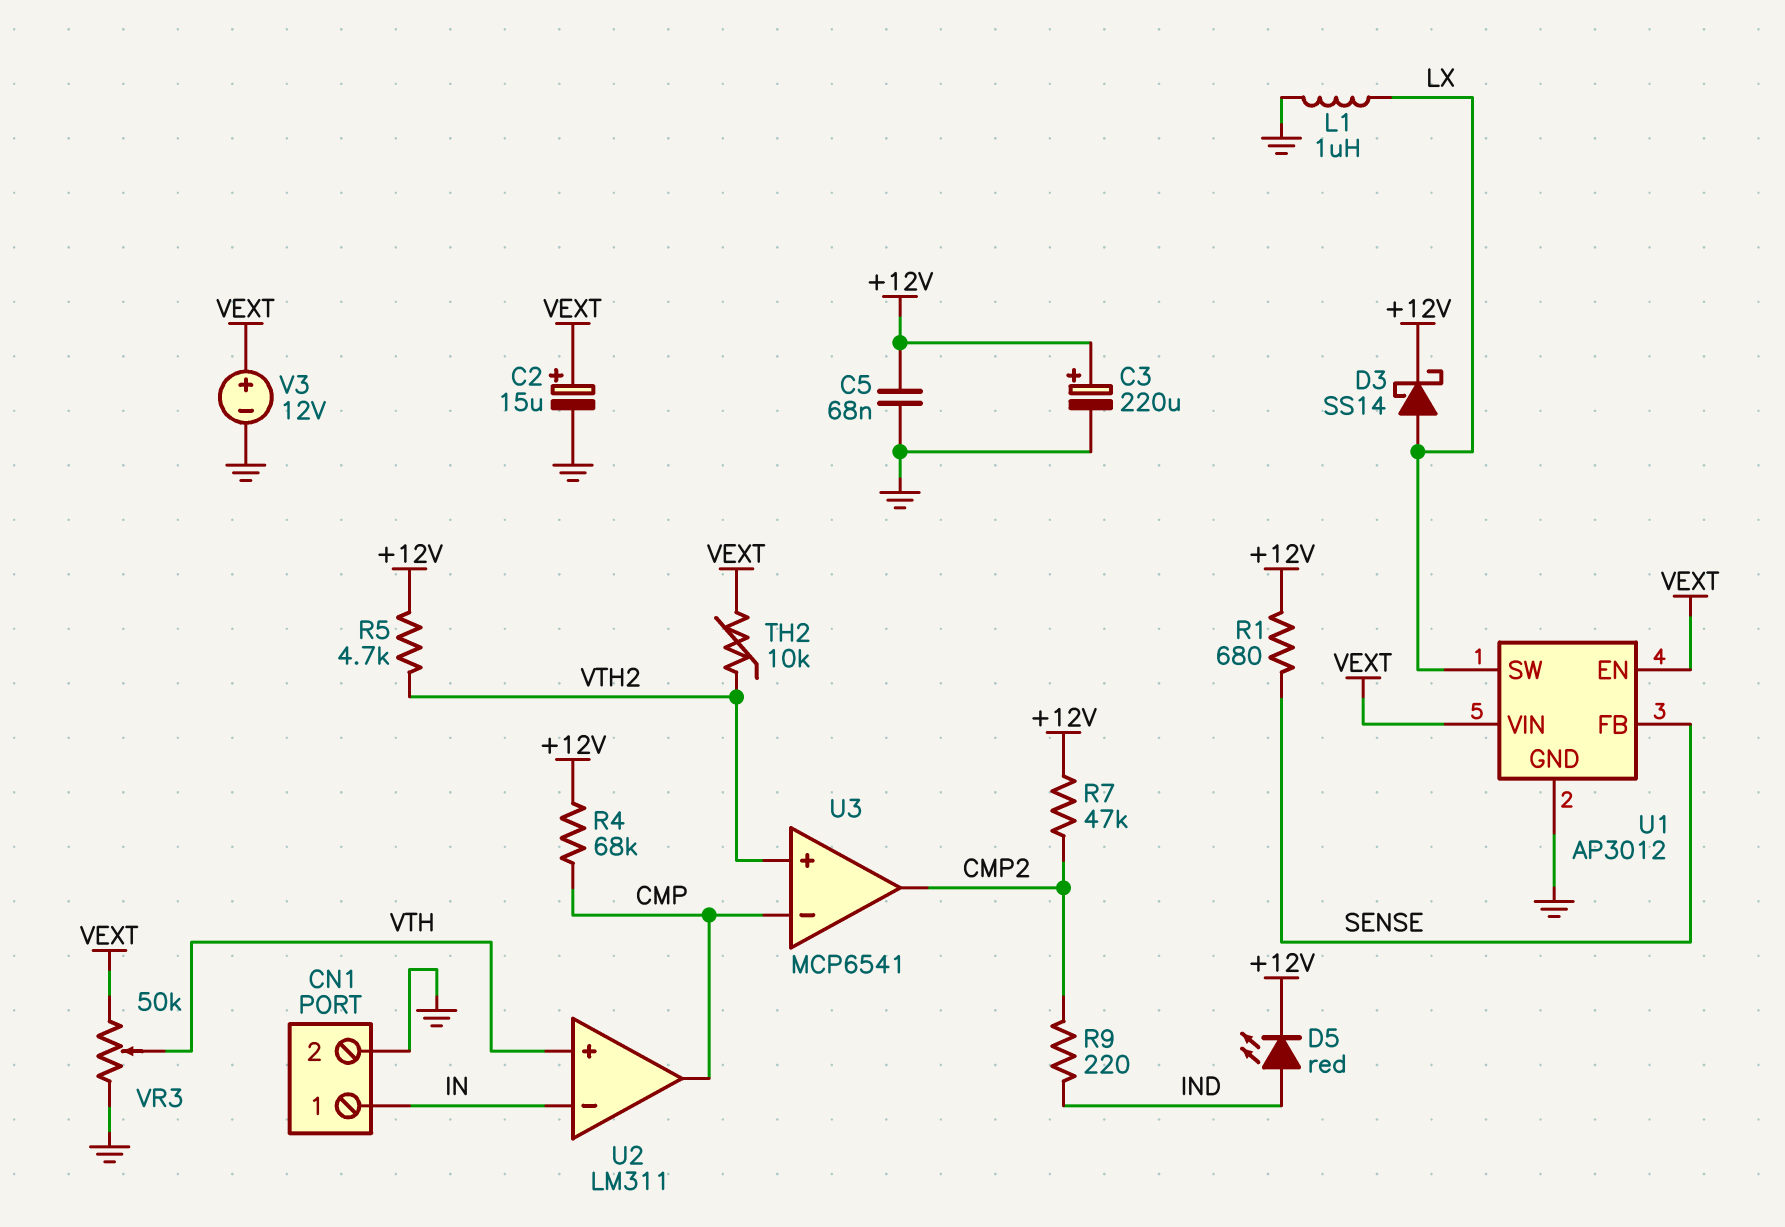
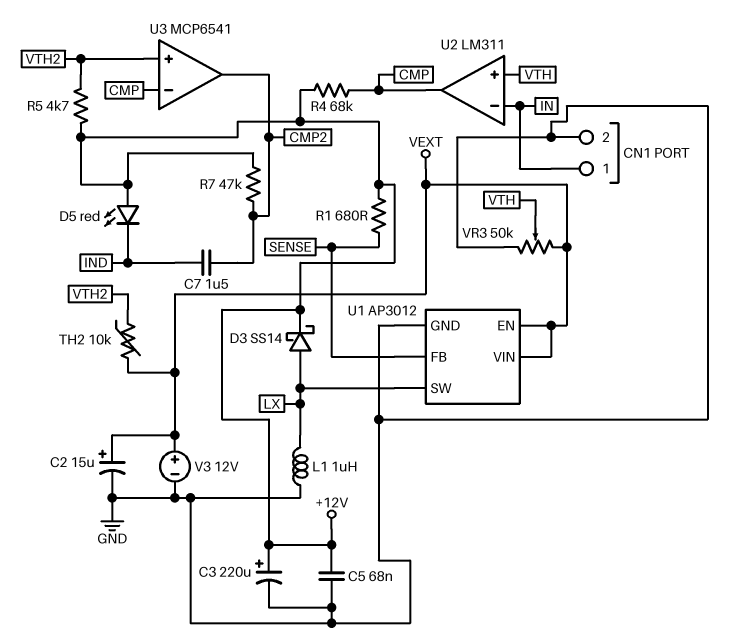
C7: none -> 1.5uF (CMP2, IND)
D5: LED red (A IND, K +12V) -> LED red (A +12V, K IND)
R9: 220 (CMP2, IND) -> none

